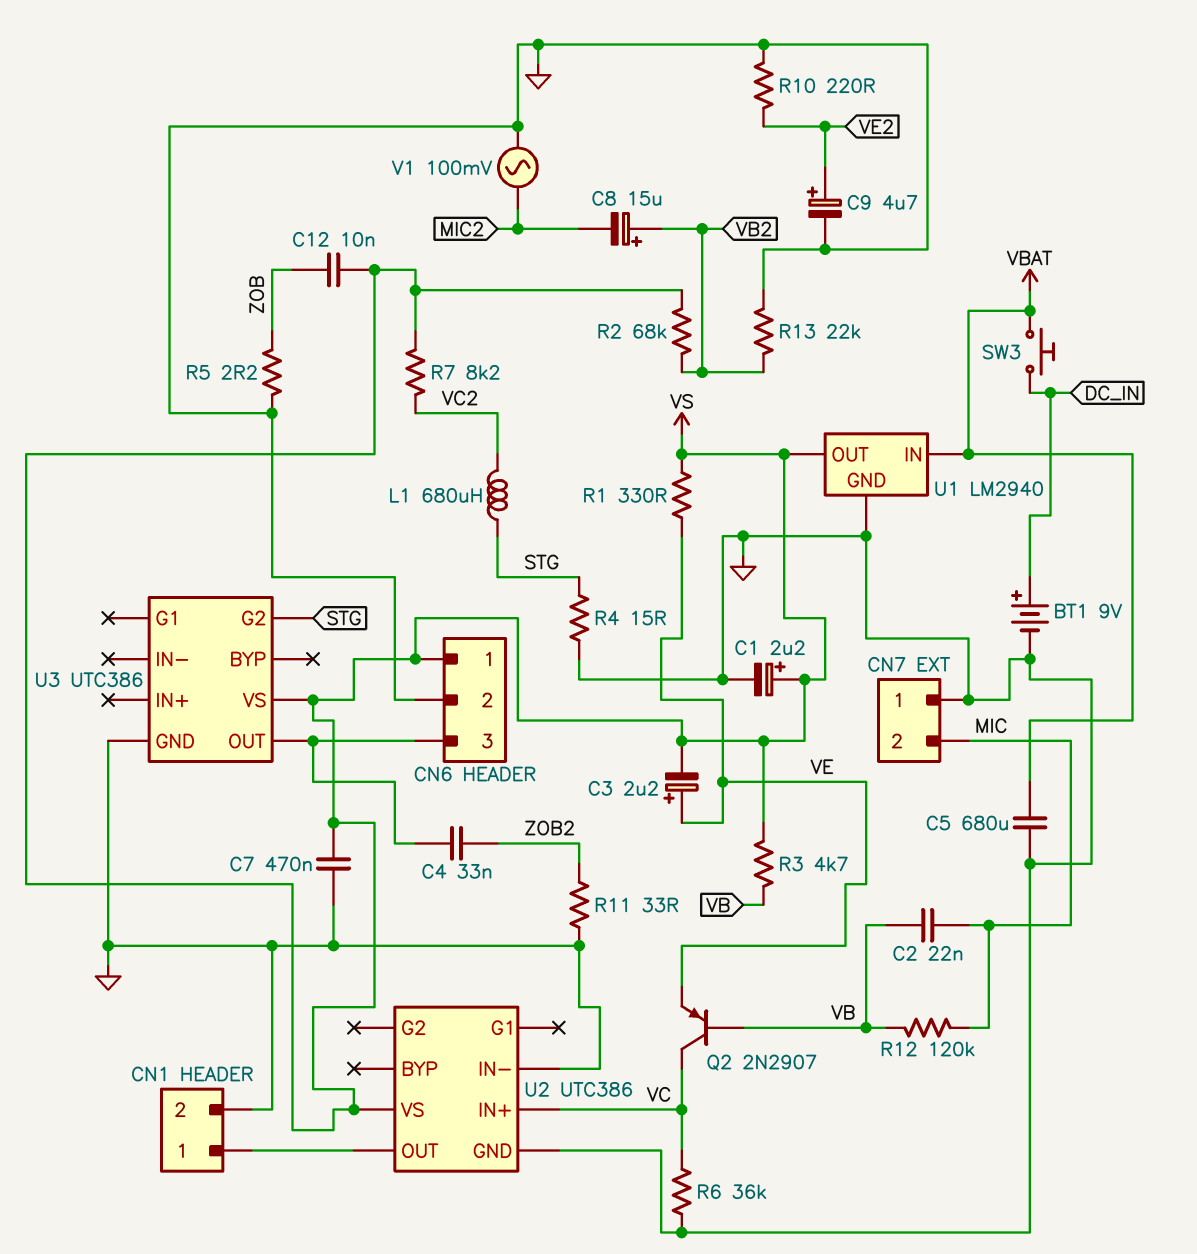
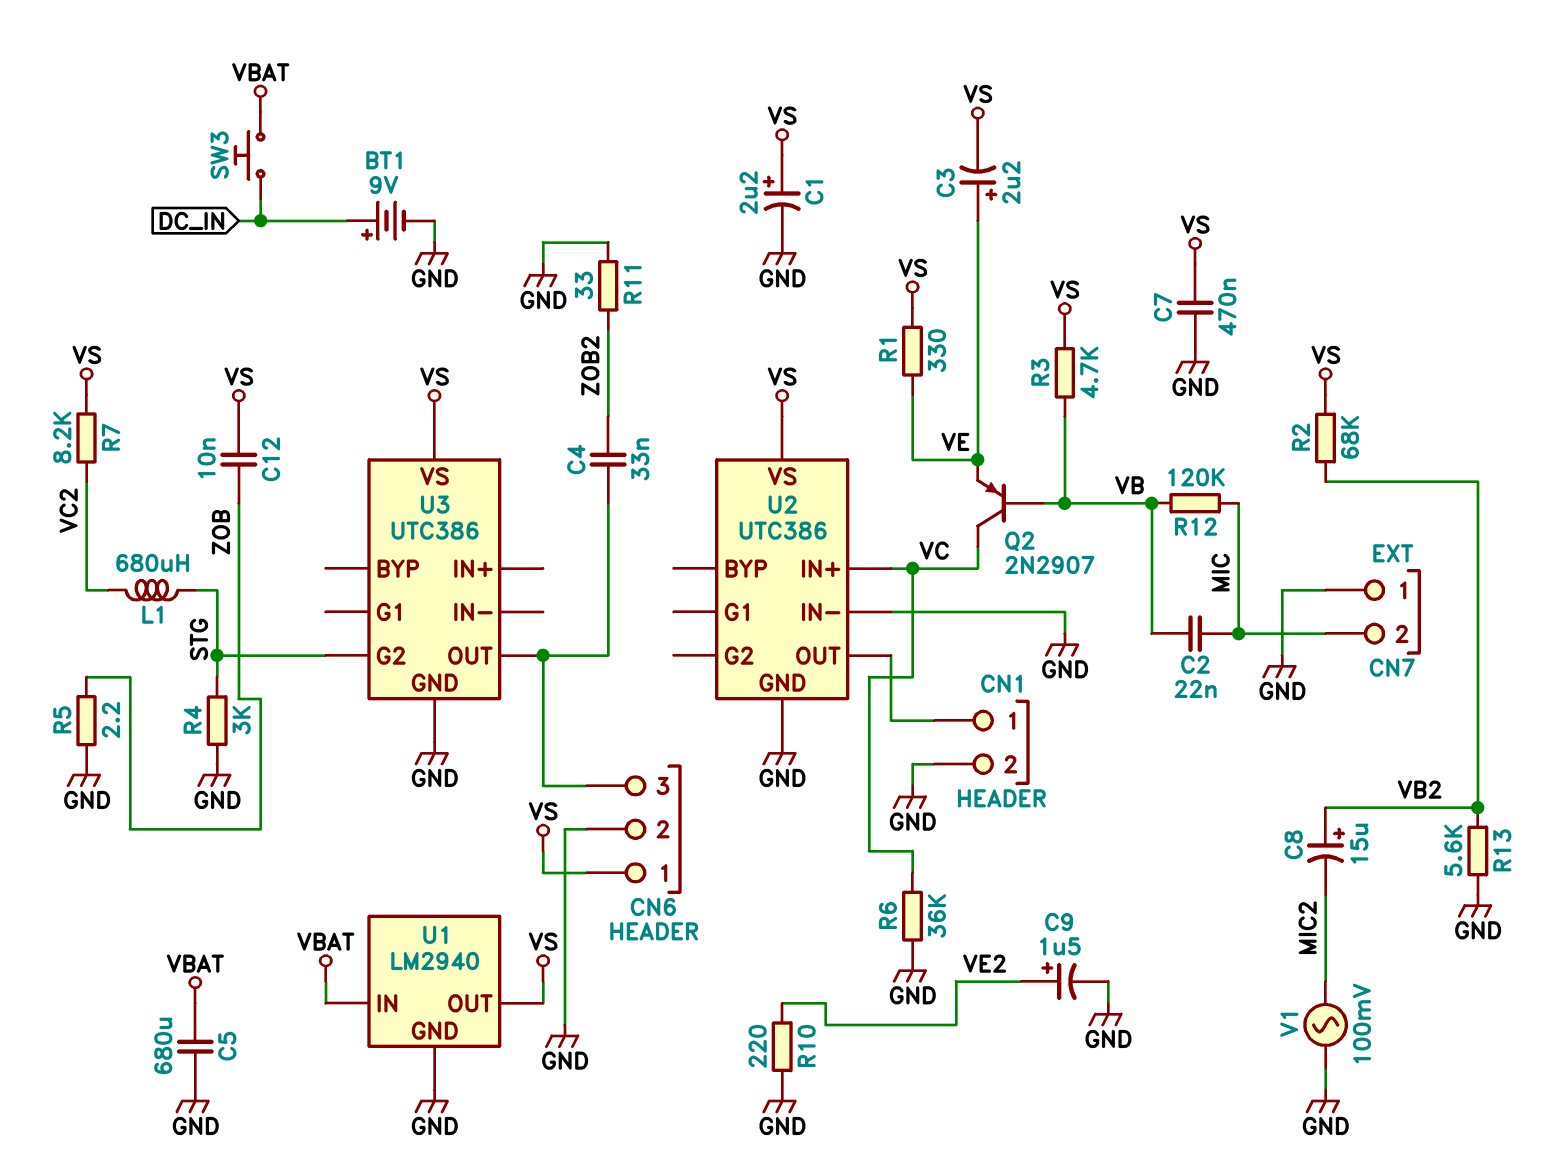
C9: 4.7uF (plus VE2, minus GND) -> 1.5uF (plus VE2, minus GND)
R4: 15 (GND, STG) -> 3k (GND, STG)
R13: 22k (GND, VB2) -> 5.6k (GND, VB2)

